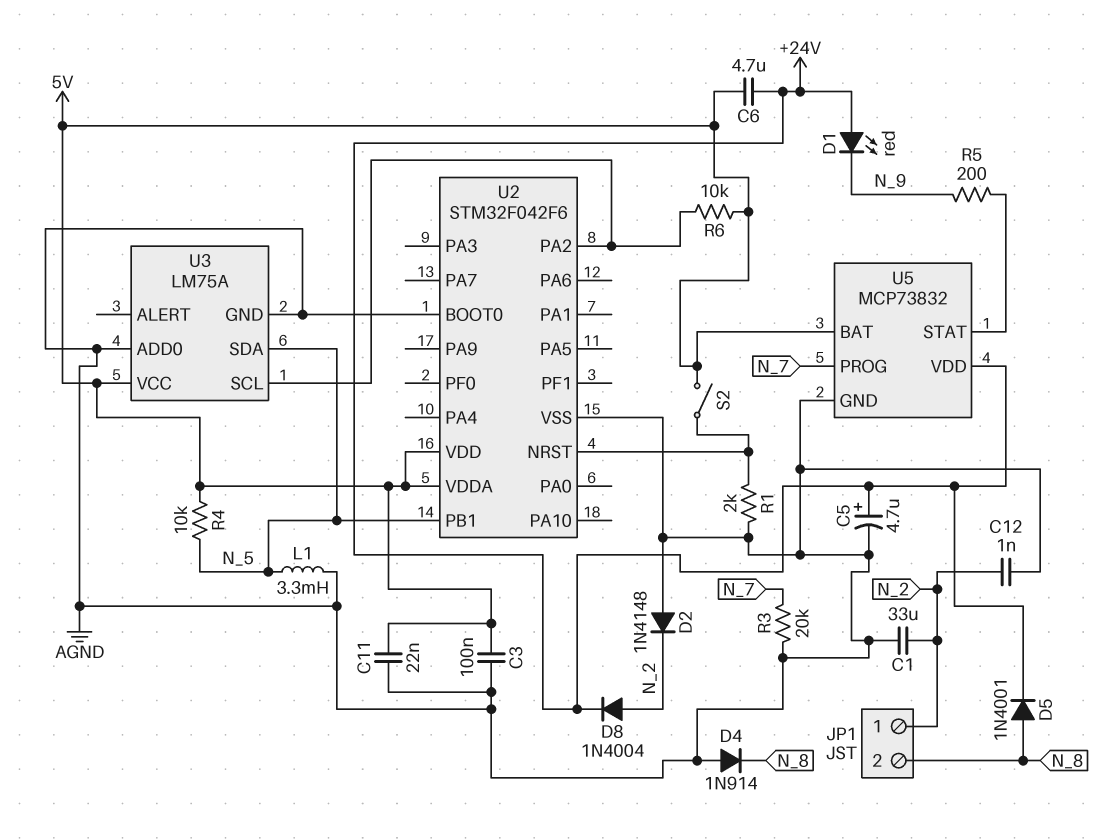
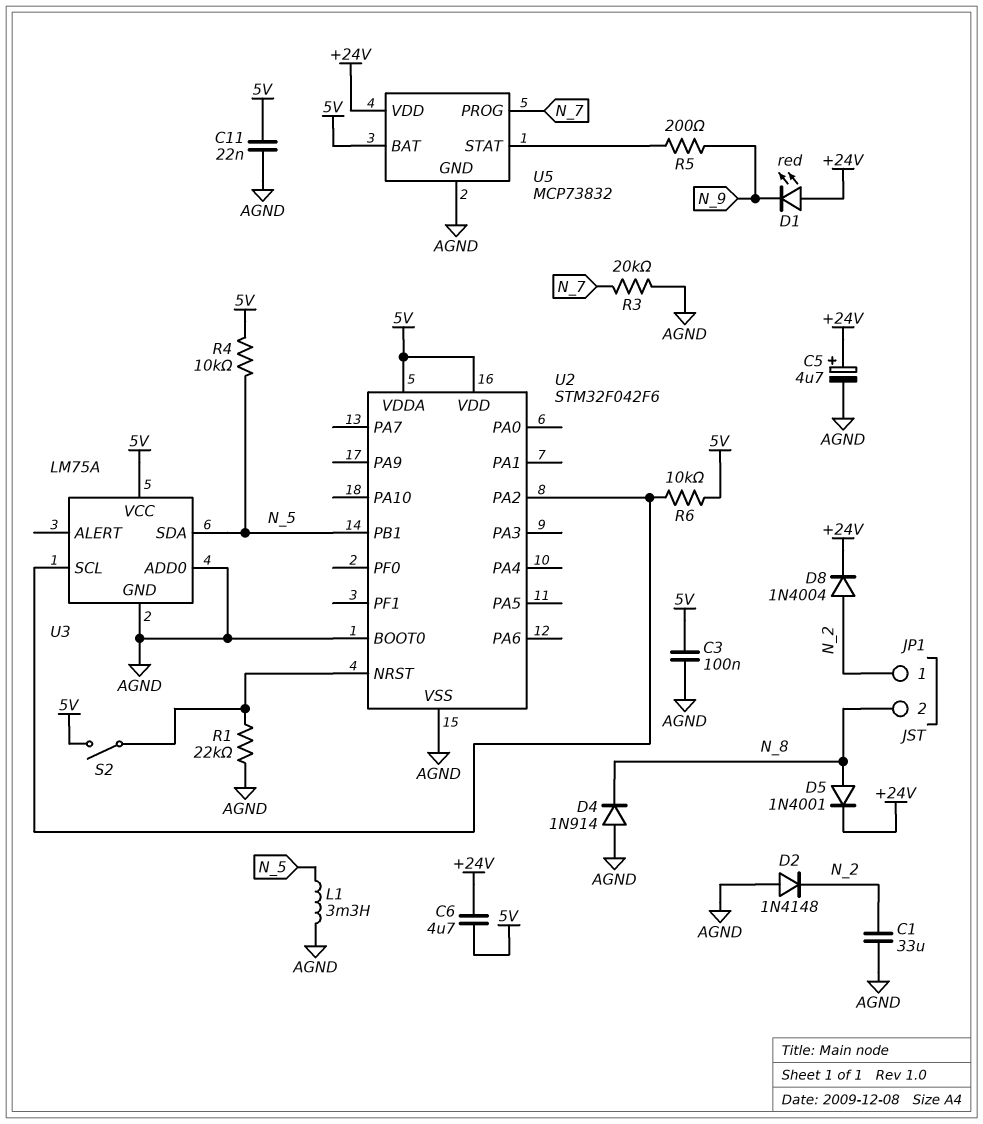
C12: 1nF (AGND, N_2) -> none
R1: 2k (AGND, U2/NRST) -> 22k (AGND, U2/NRST)

